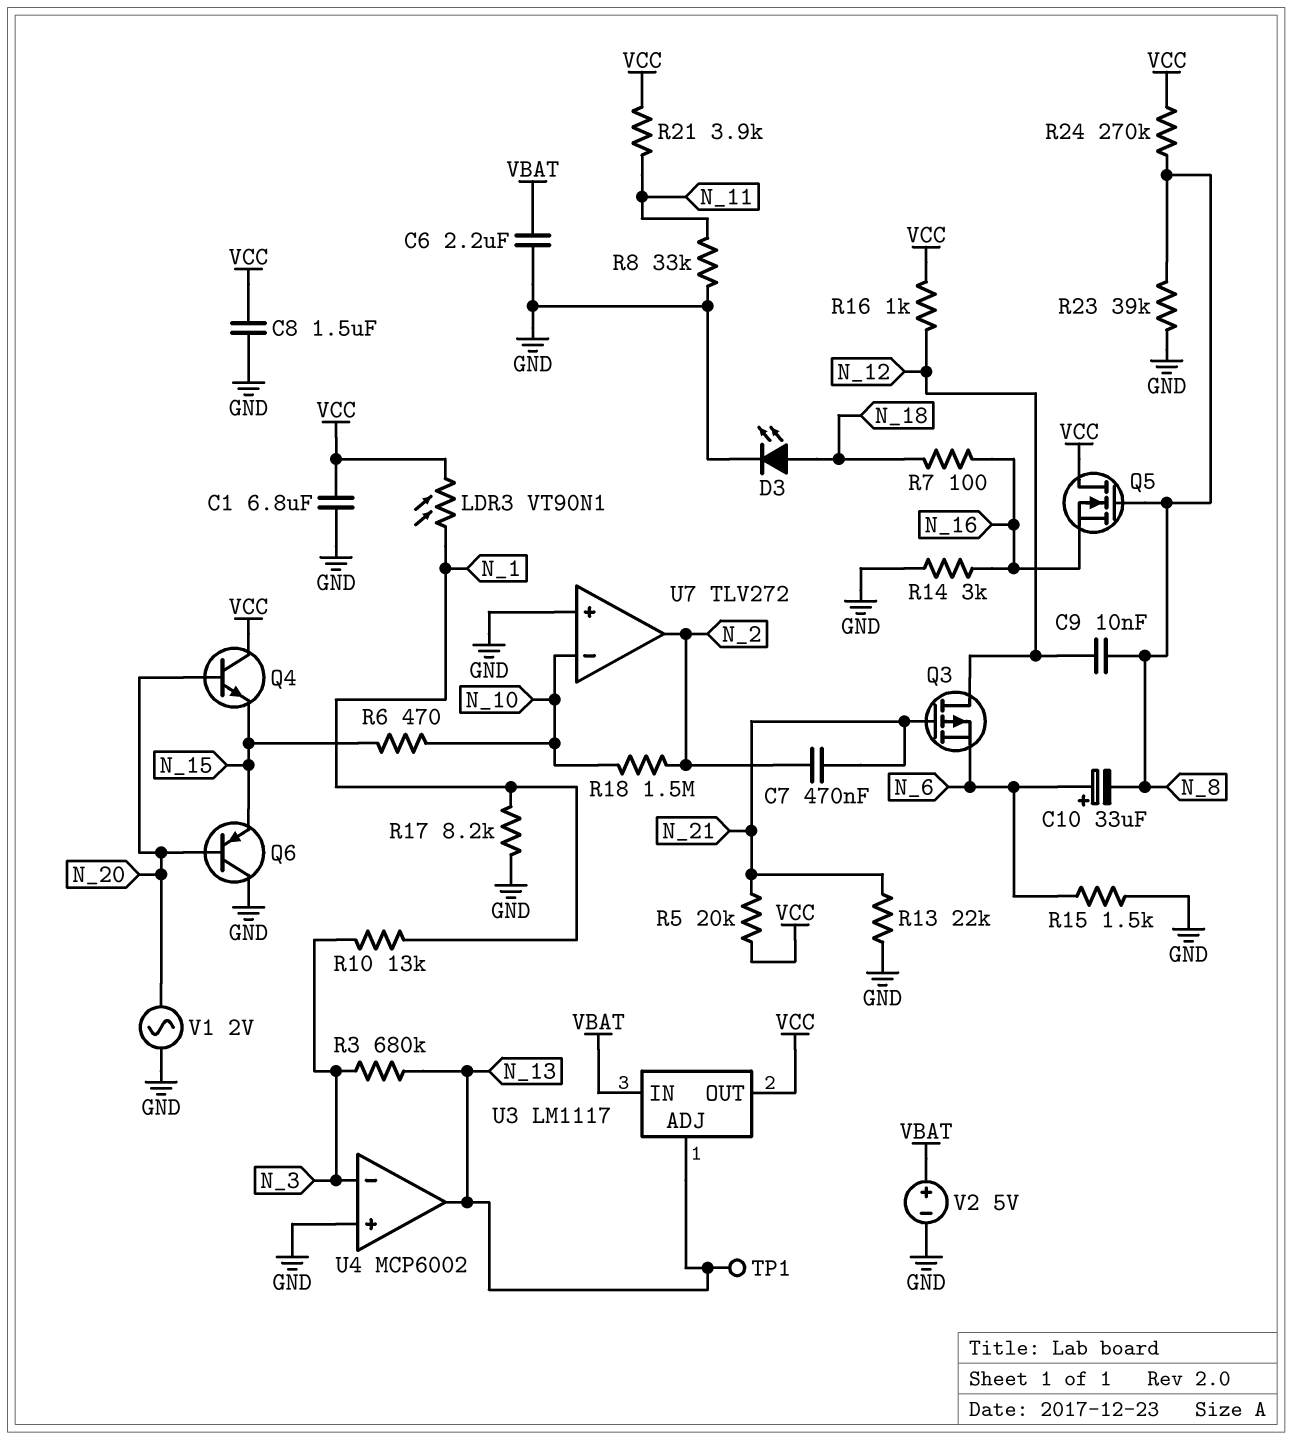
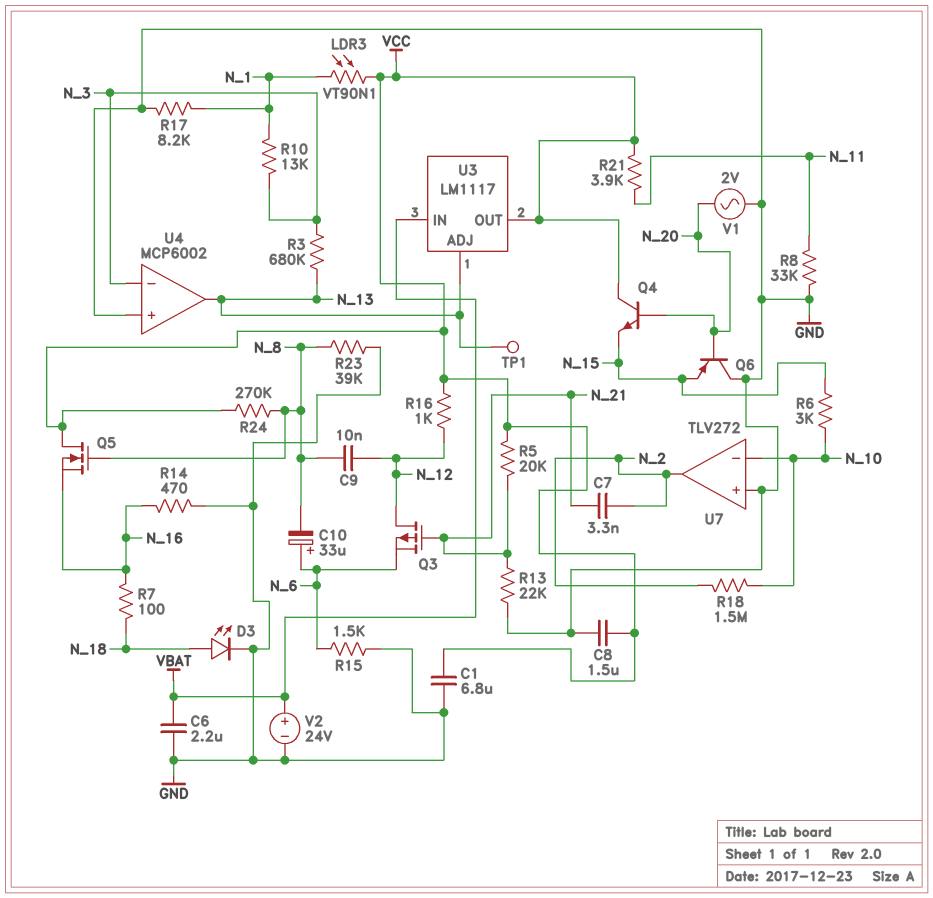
C7: 470nF (N_2, N_21) -> 3.3nF (N_2, N_21)
R6: 470 (N_10, N_15) -> 3k (N_10, N_15)
R14: 3k (GND, N_16) -> 470 (GND, N_16)
V2: 5V (plus VBAT, minus GND) -> 24V (plus VBAT, minus GND)

